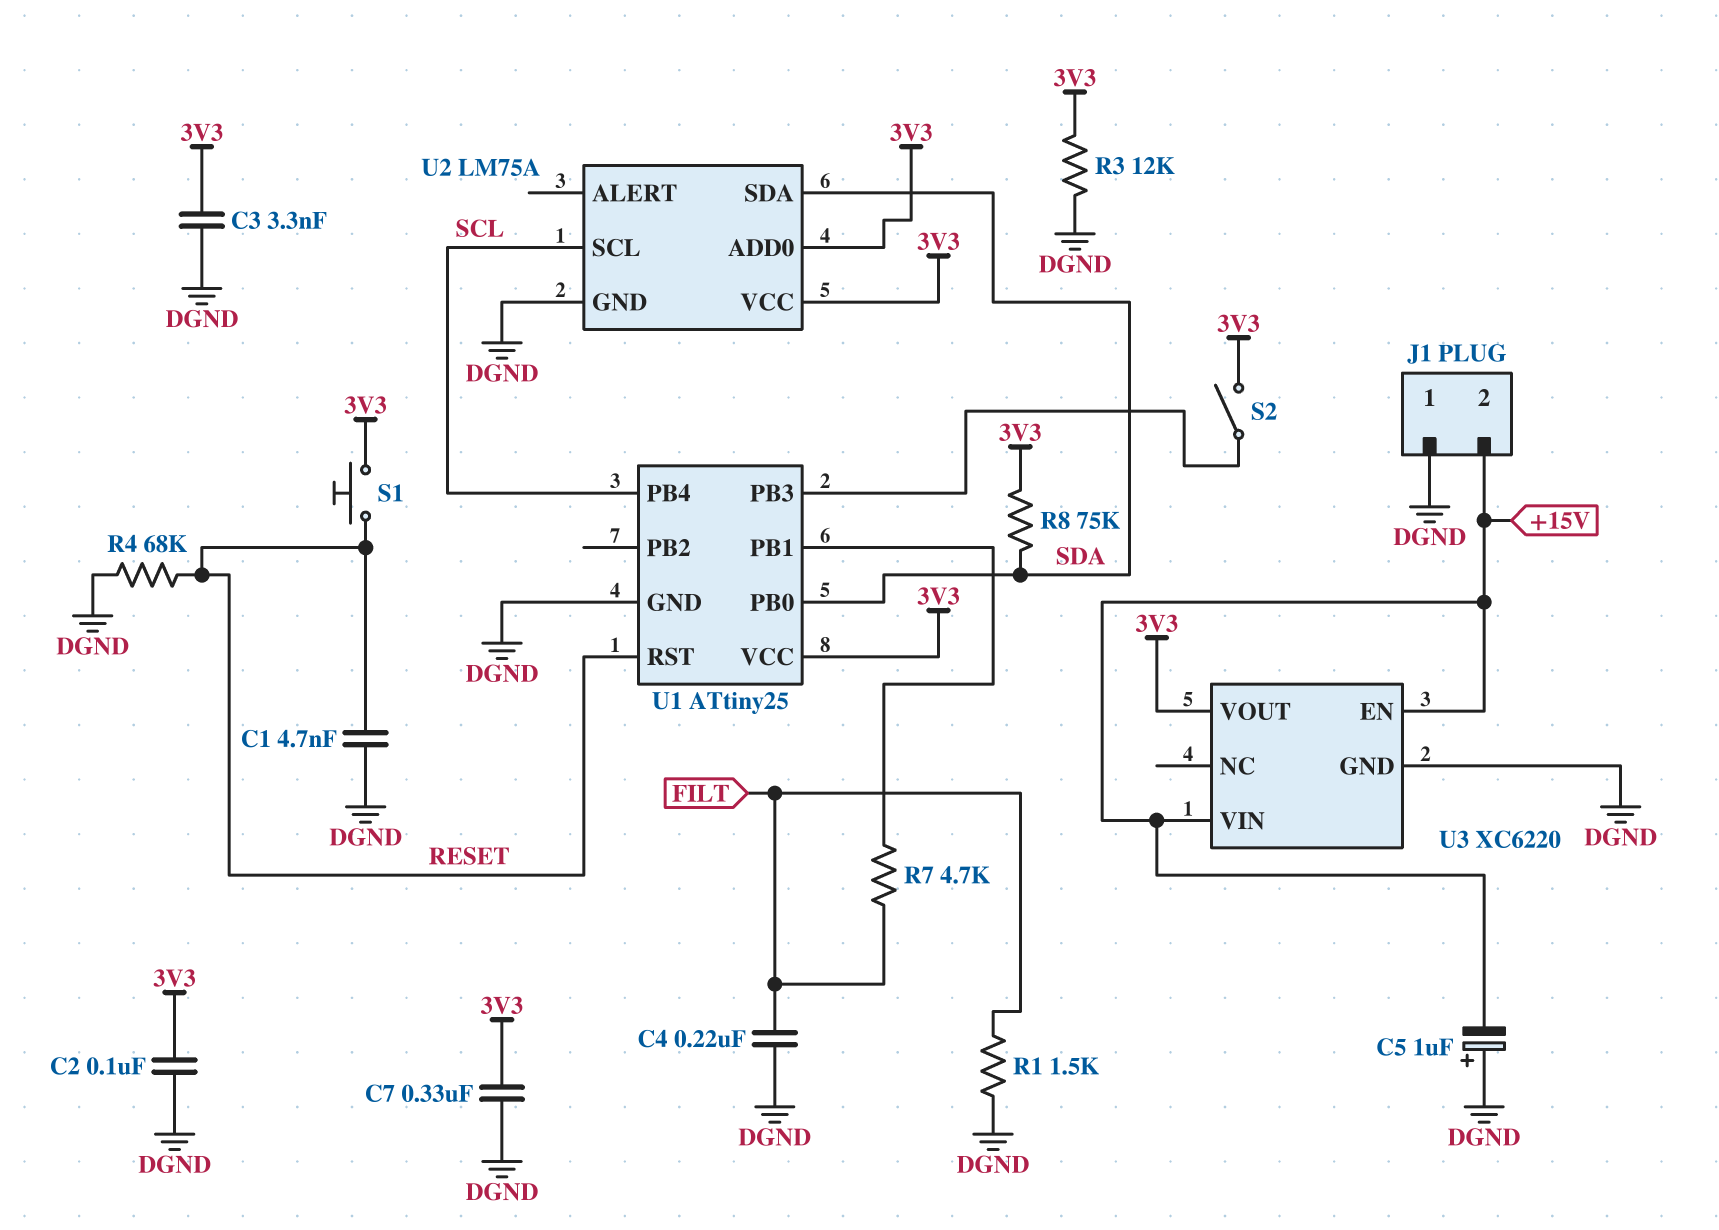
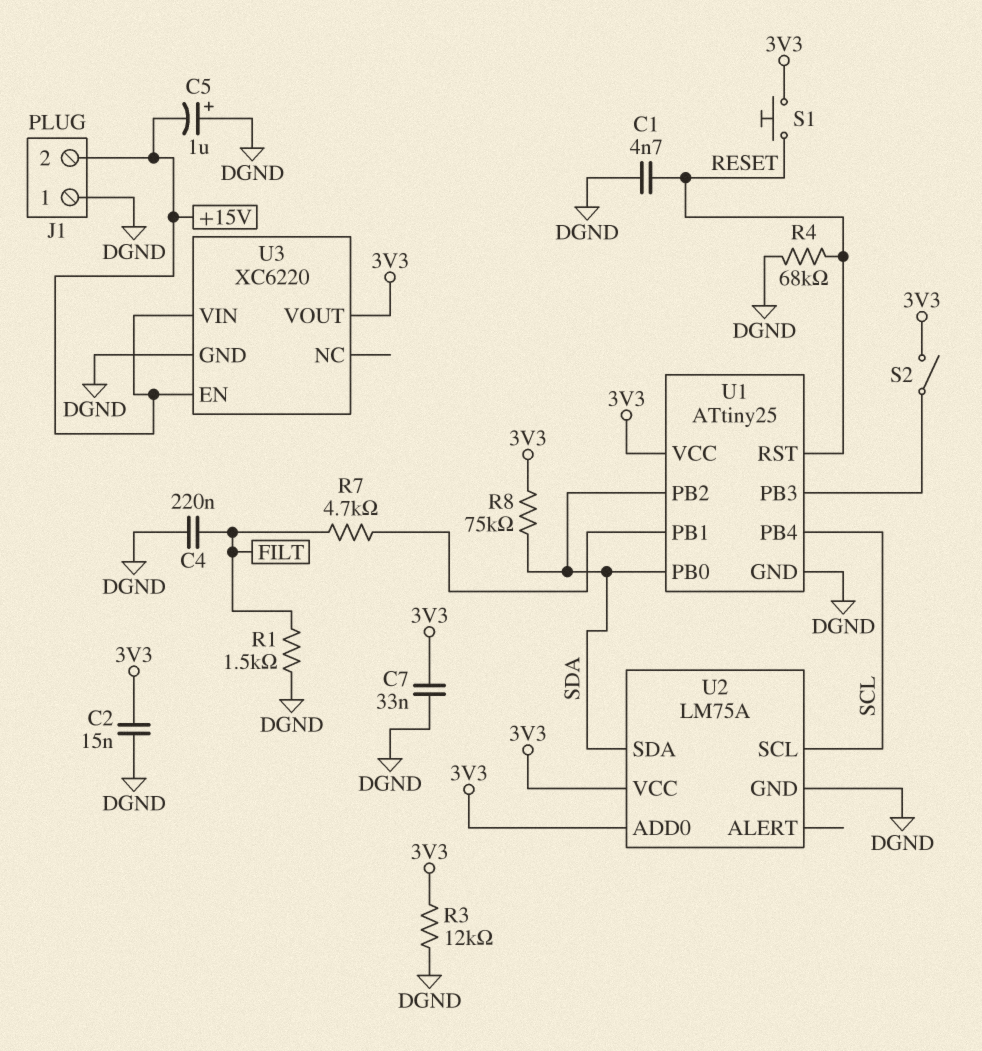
C2: 100nF (3V3, DGND) -> 15nF (3V3, DGND)
C3: 3.3nF (3V3, DGND) -> none
C7: 330nF (3V3, DGND) -> 33nF (3V3, DGND)
U1 pin PB2: none -> SDA

